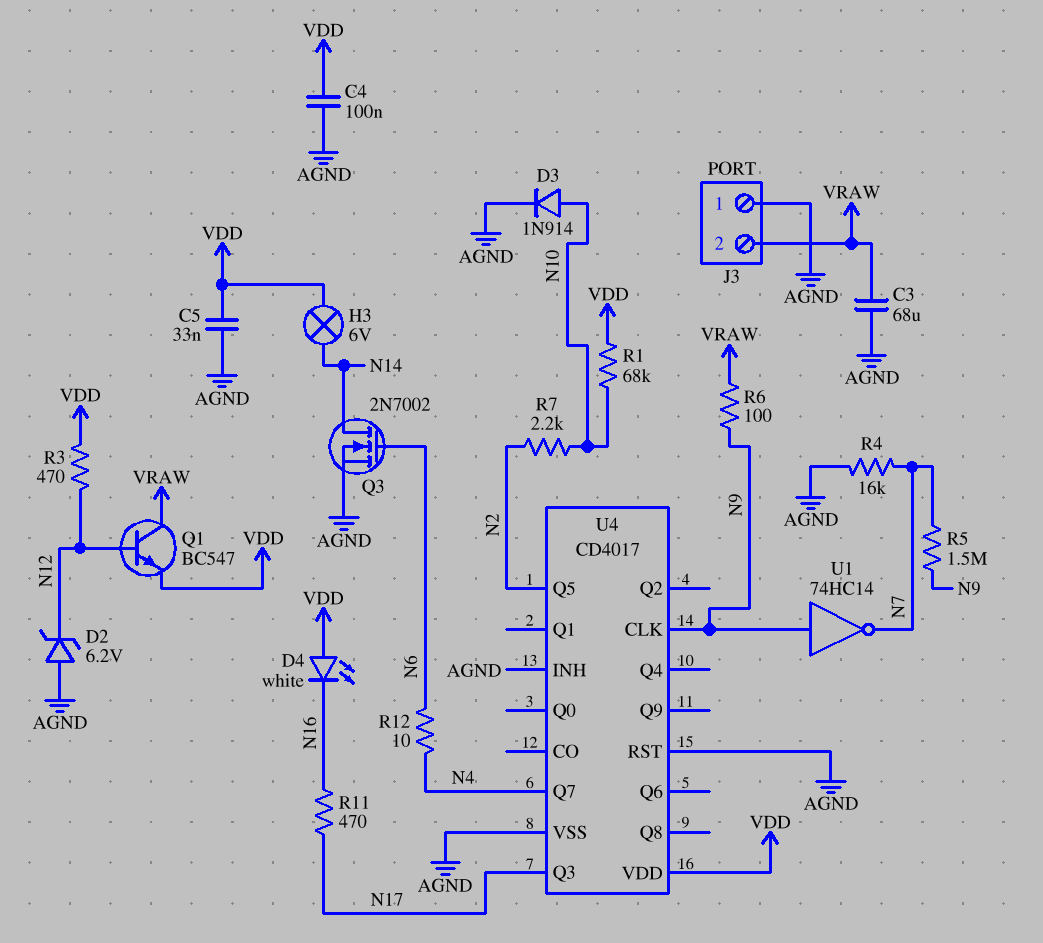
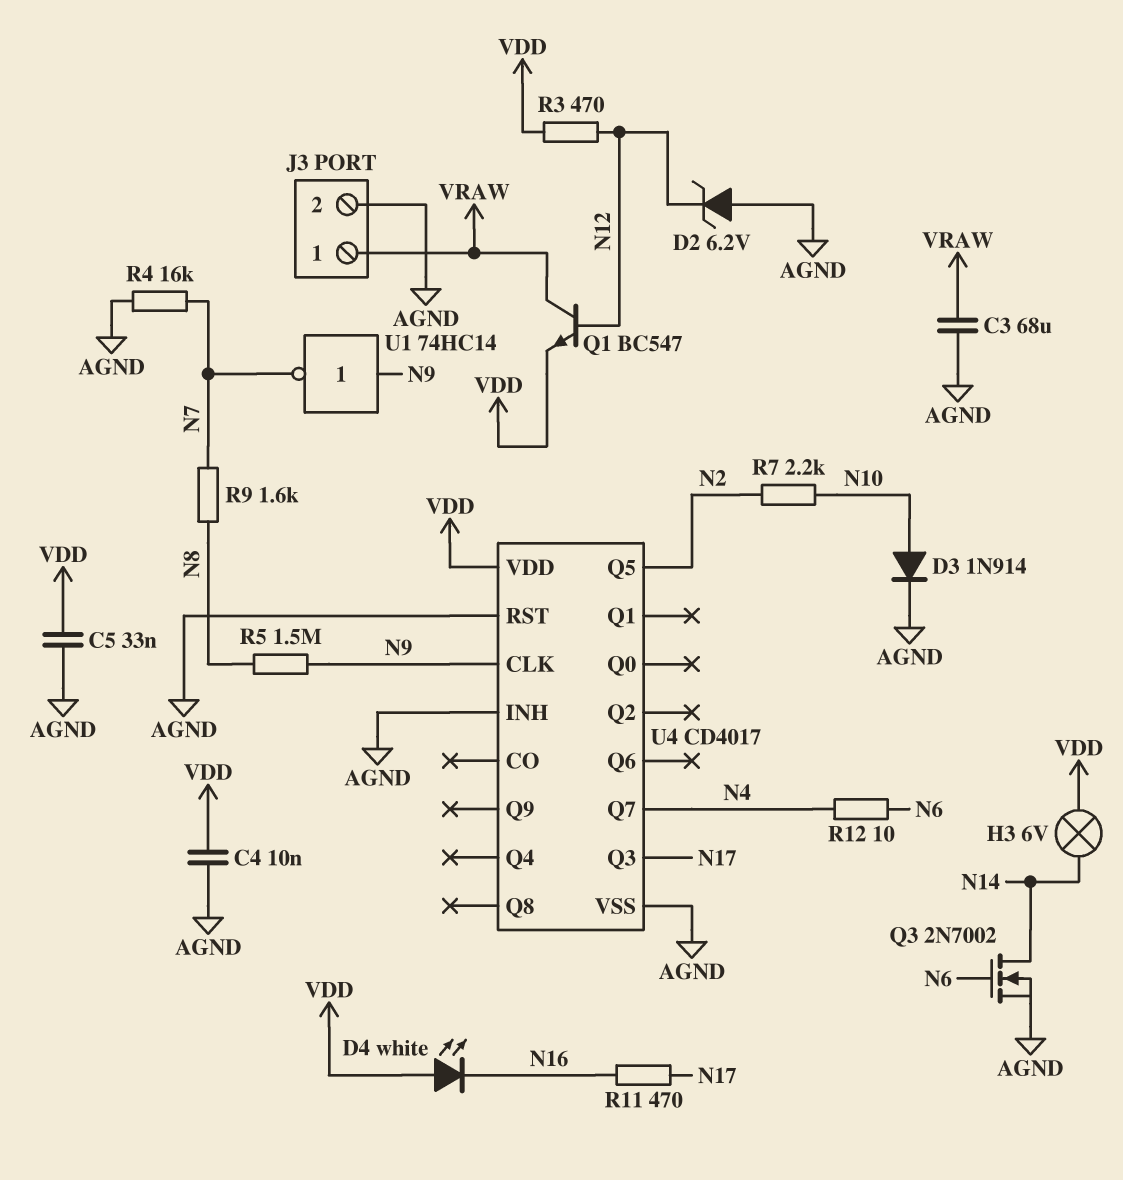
C4: 100nF (AGND, VDD) -> 10nF (AGND, VDD)
J3 pin 1: AGND -> VRAW
J3 pin 2: VRAW -> AGND
R1: 68k (N10, VDD) -> none
R5: 1.5M (N7, N9) -> 1.5M (N8, N9)
R6: 100 (N9, VRAW) -> none
R9: none -> 1.6k (N7, N8)

